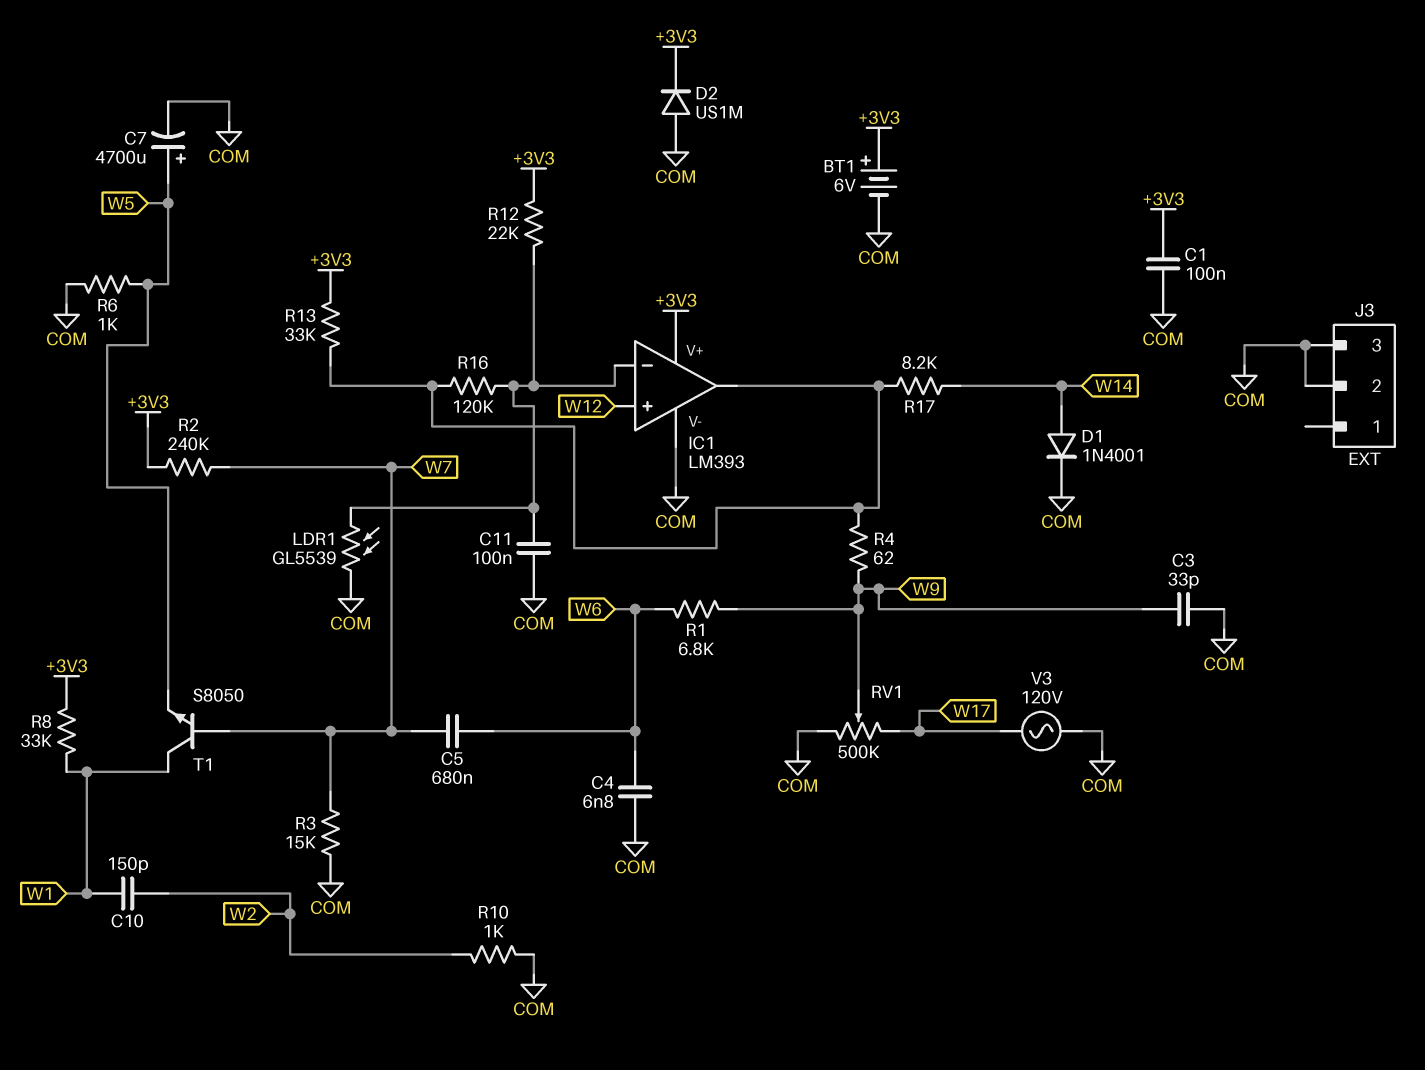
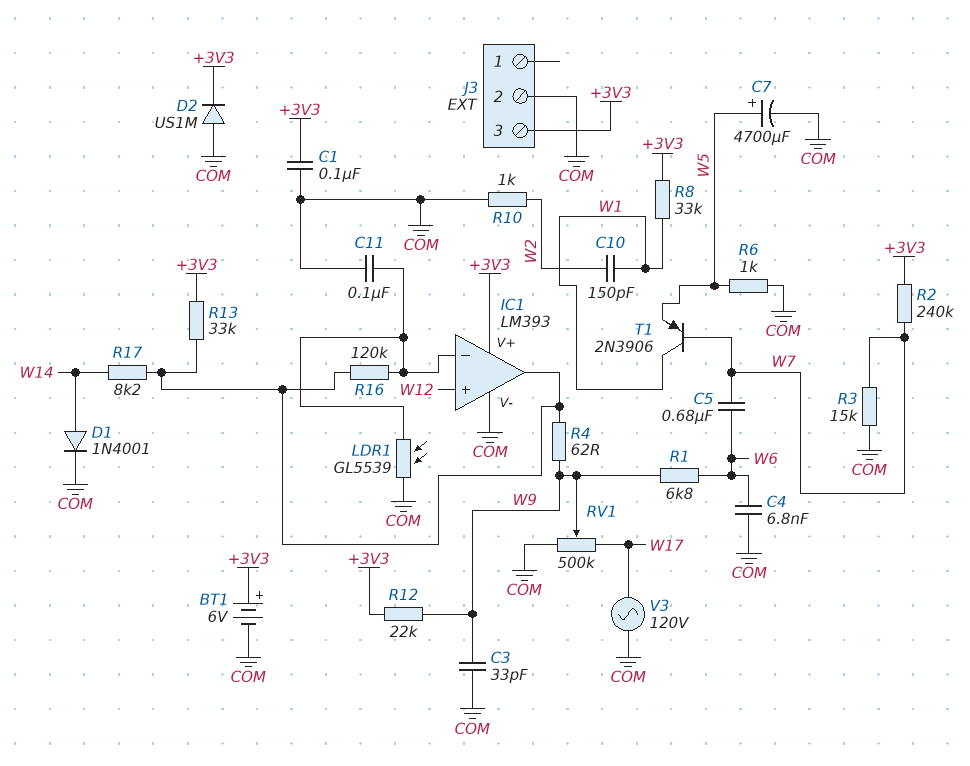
J3 pin 3: COM -> +3V3
R12: 22k (+3V3, IC1/in-) -> 22k (+3V3, W9)
T1: NPN S8050 (B W7, C W1, E W5) -> PNP 2N3906 (B W7, C W1, E W5)

